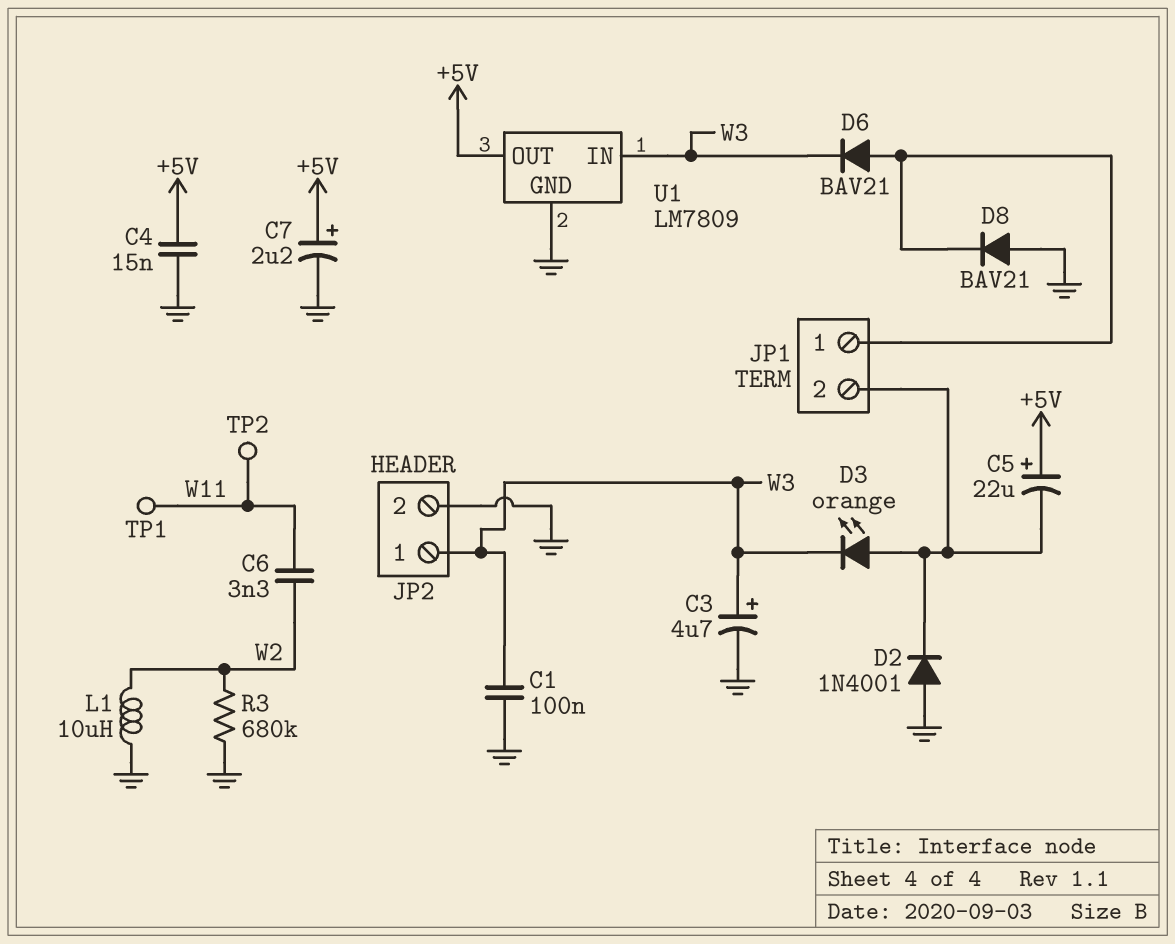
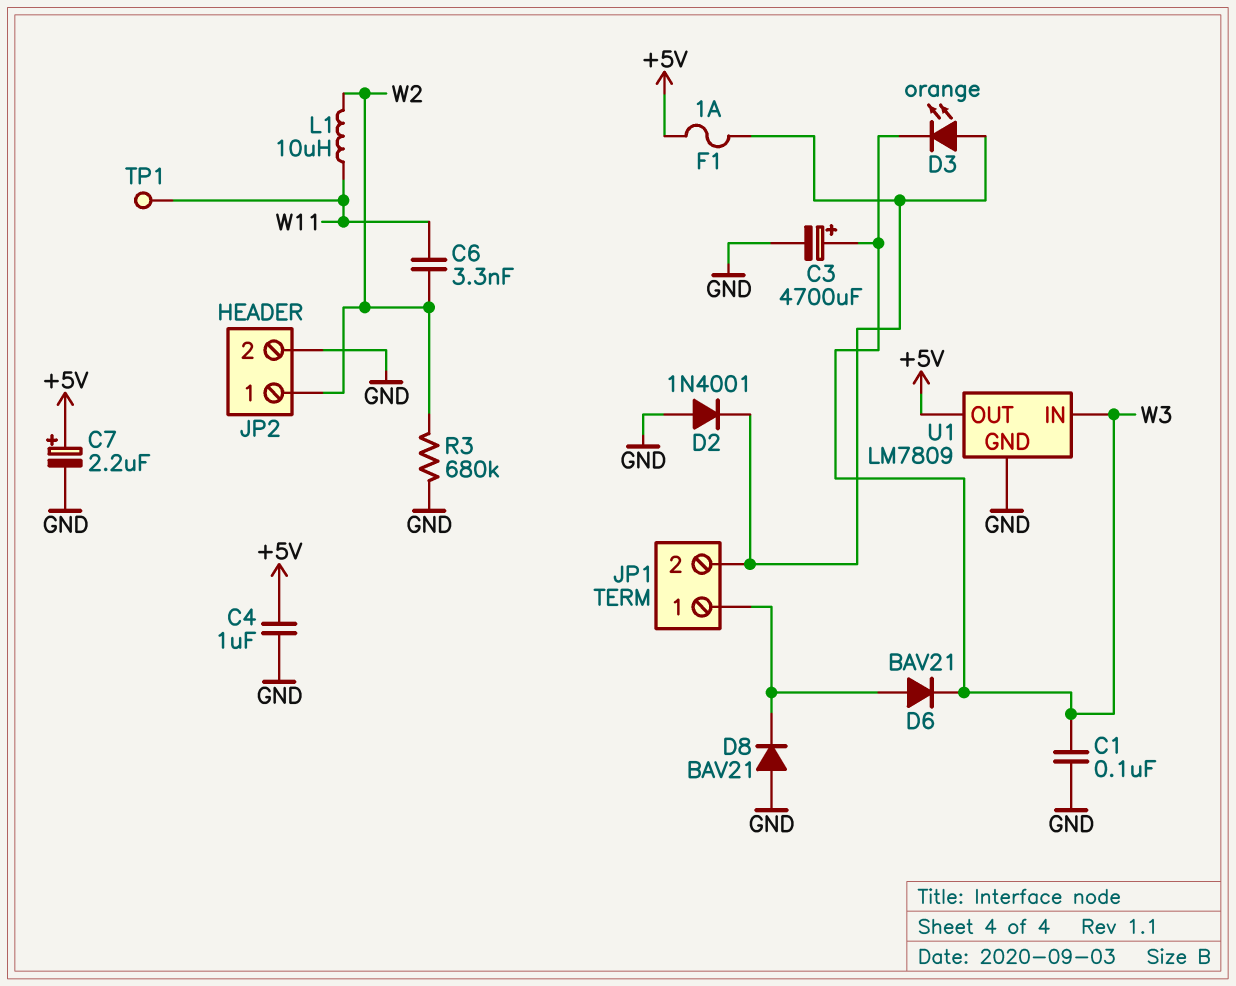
C3: 4.7uF (plus W3, minus GND) -> 4700uF (plus W3, minus GND)
C4: 15nF (+5V, GND) -> 1uF (+5V, GND)
C5: 22uF (plus +5V, minus JP1/2) -> none
F1: none -> 1A (+5V, JP1/2)
JP2 pin 1: W3 -> W2
L1: 10uH (GND, W2) -> 10uH (W2, W11)
TP2: test point (W11) -> none

